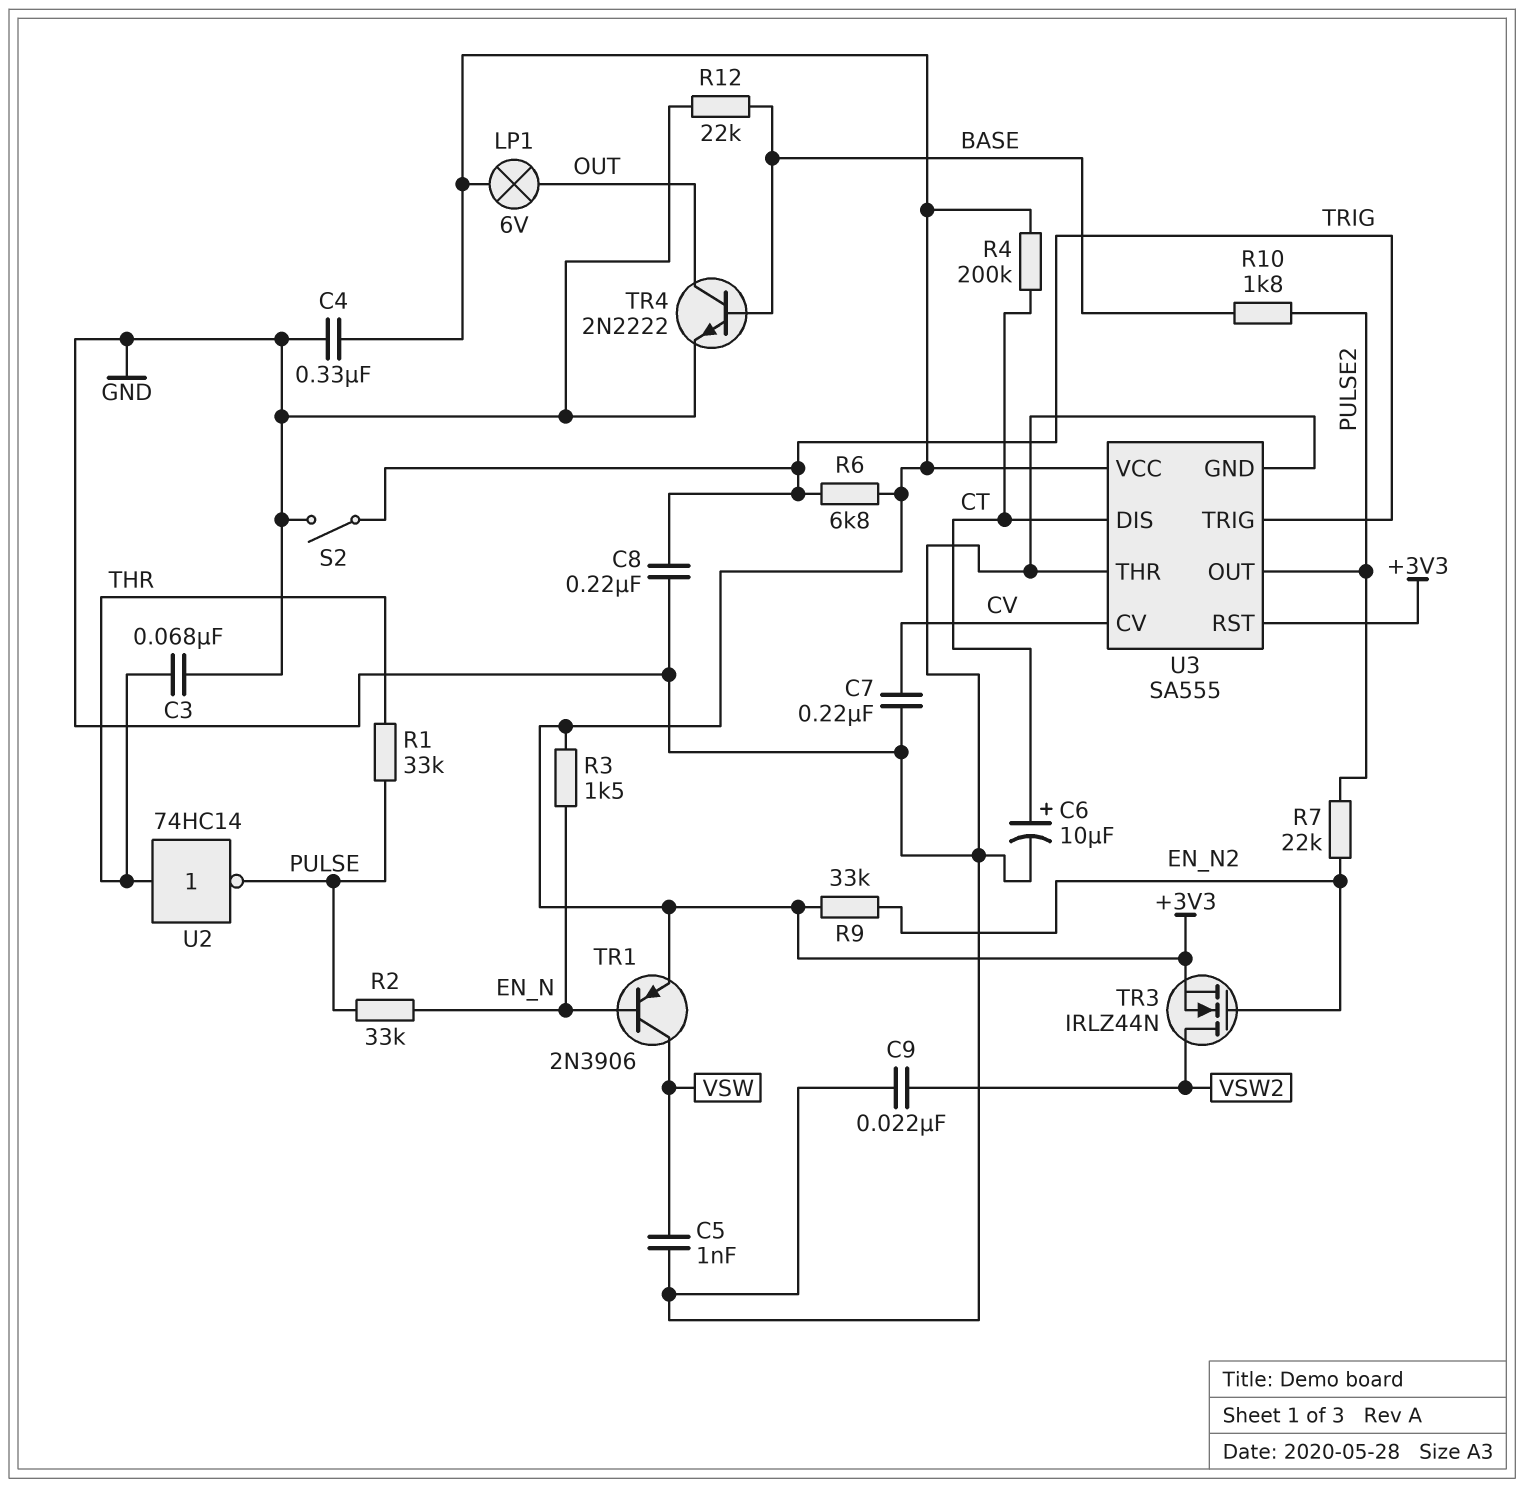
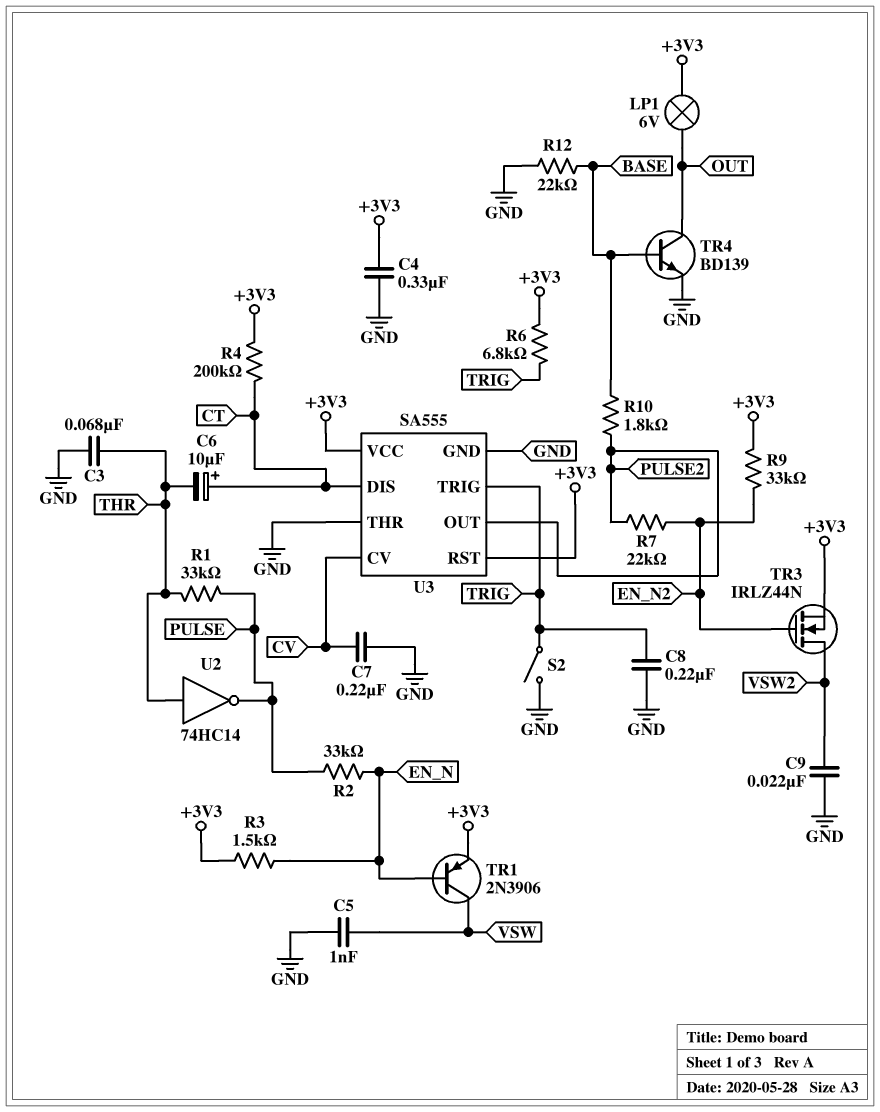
C6: 10uF (plus CT, minus GND) -> 10uF (plus CT, minus THR)
TR4: NPN 2N2222 (B BASE, C OUT, E GND) -> NPN BD139 (B BASE, C OUT, E GND)

